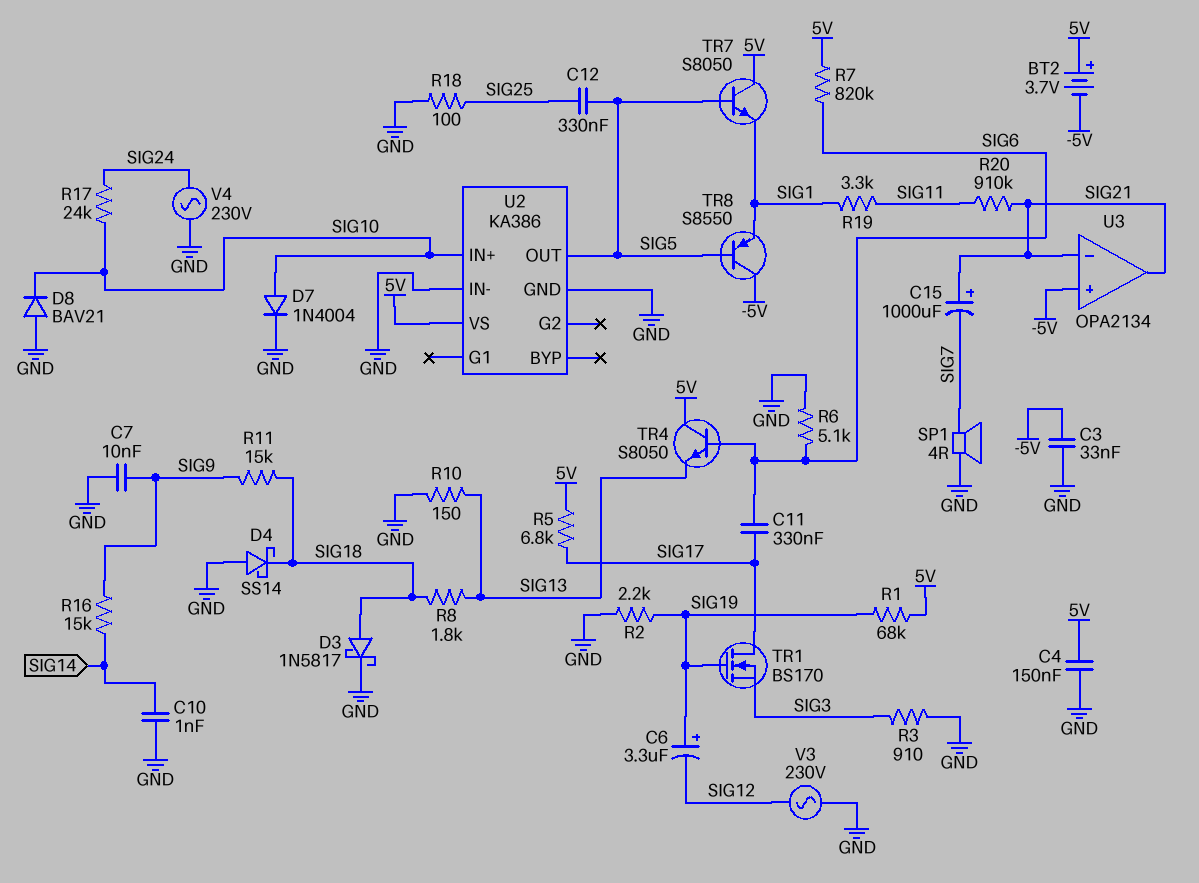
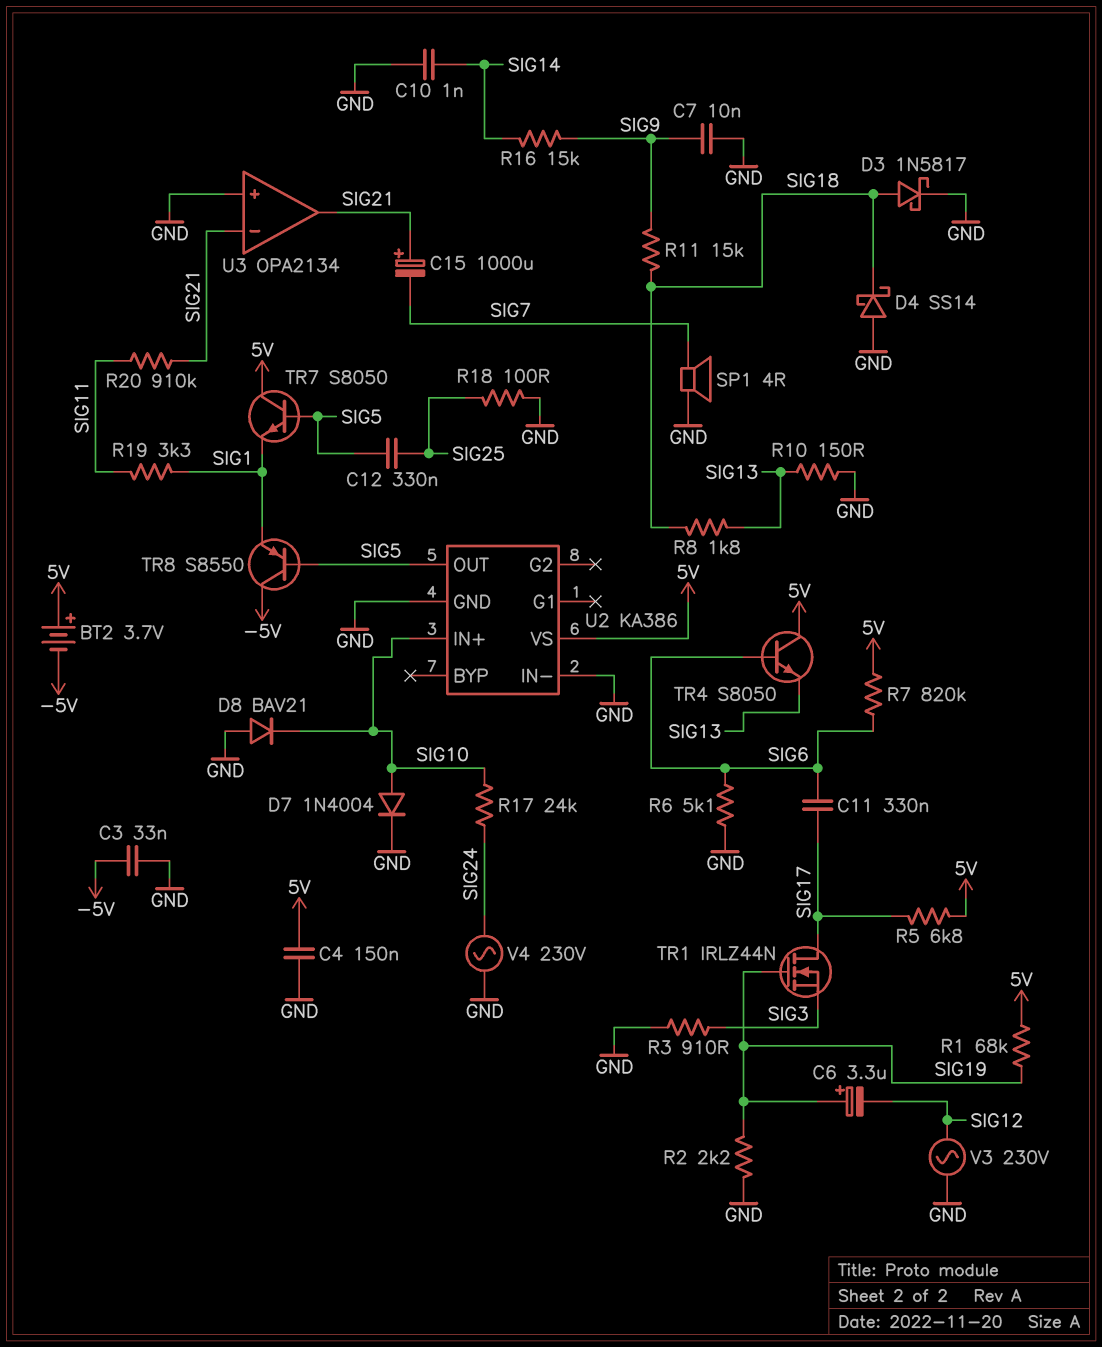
TR1: NMOS BS170 (G SIG19, D SIG17, S SIG3) -> NMOS IRLZ44N (G SIG19, D SIG17, S SIG3)
U3 pin in+: -5V -> GND

